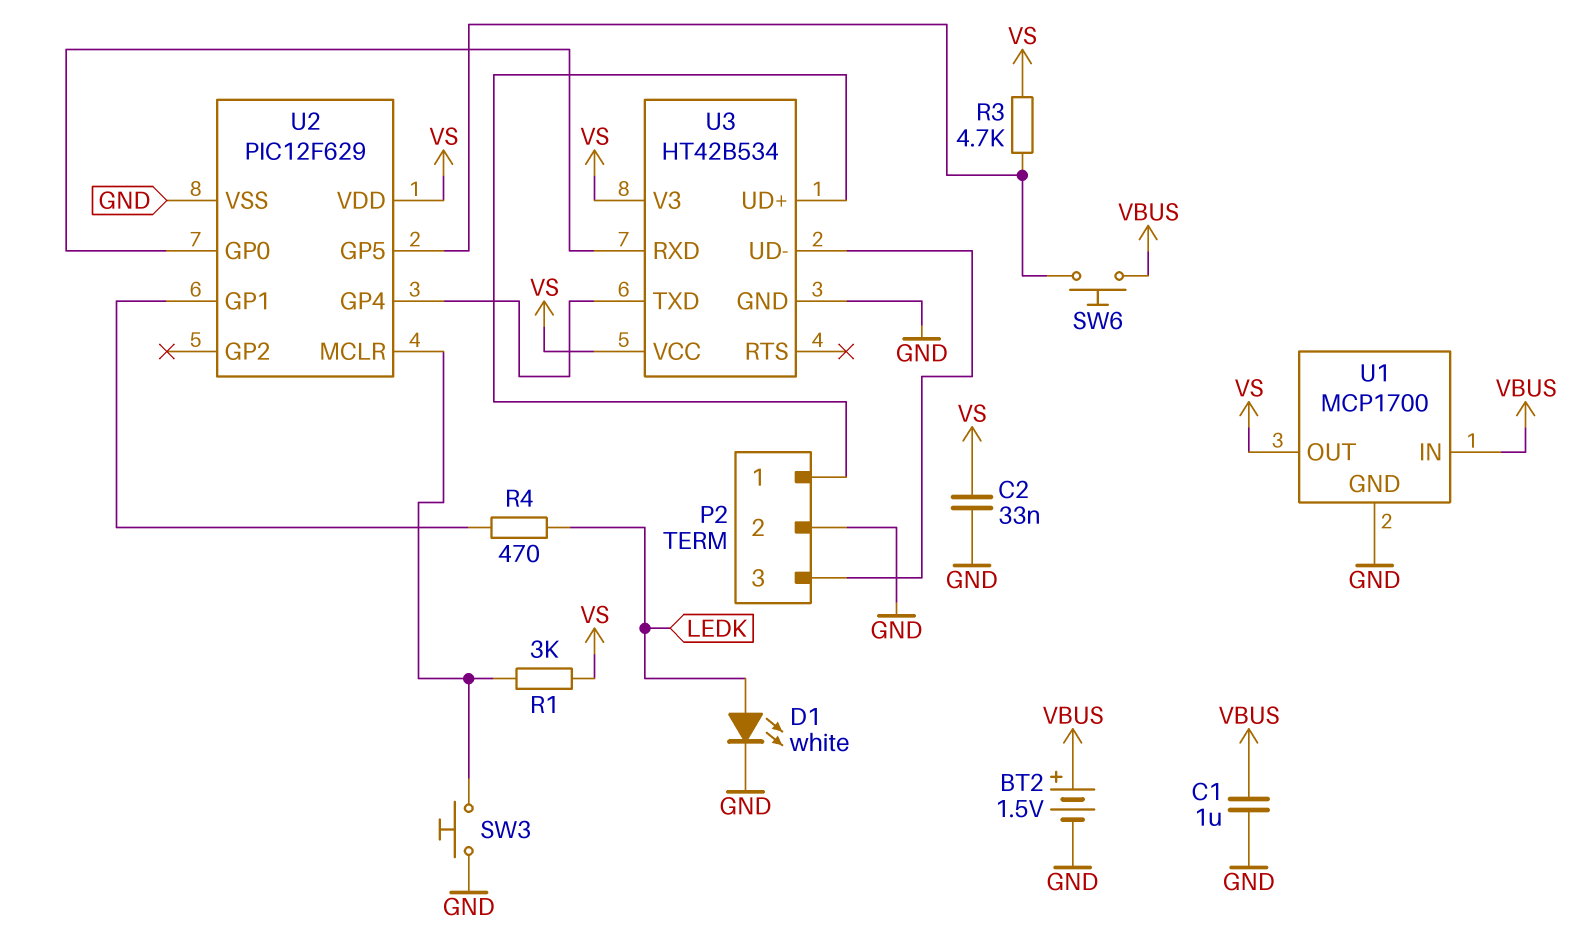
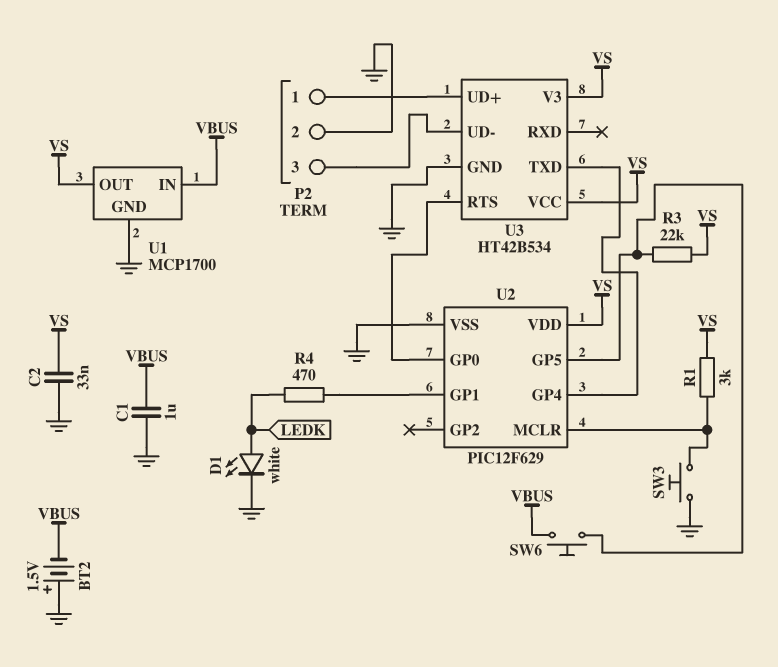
BT2: 1.5V (plus VBUS, minus GND) -> 1.5V (plus GND, minus VBUS)
R3: 4.7k (U2/GP5, VS) -> 22k (U2/GP5, VS)
U3 pin RTS: none -> U2/GP0
U3 pin RXD: U2/GP0 -> none

